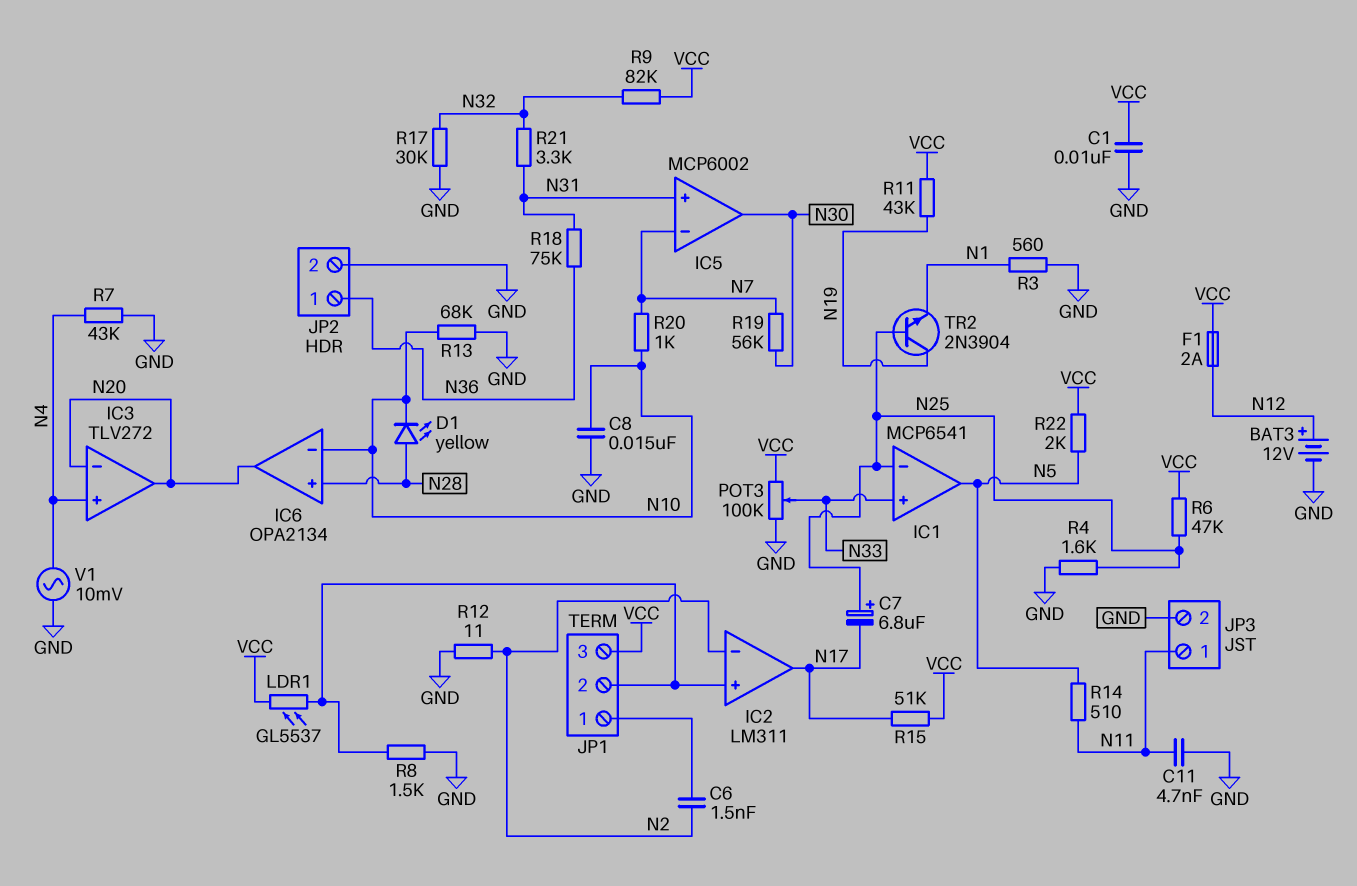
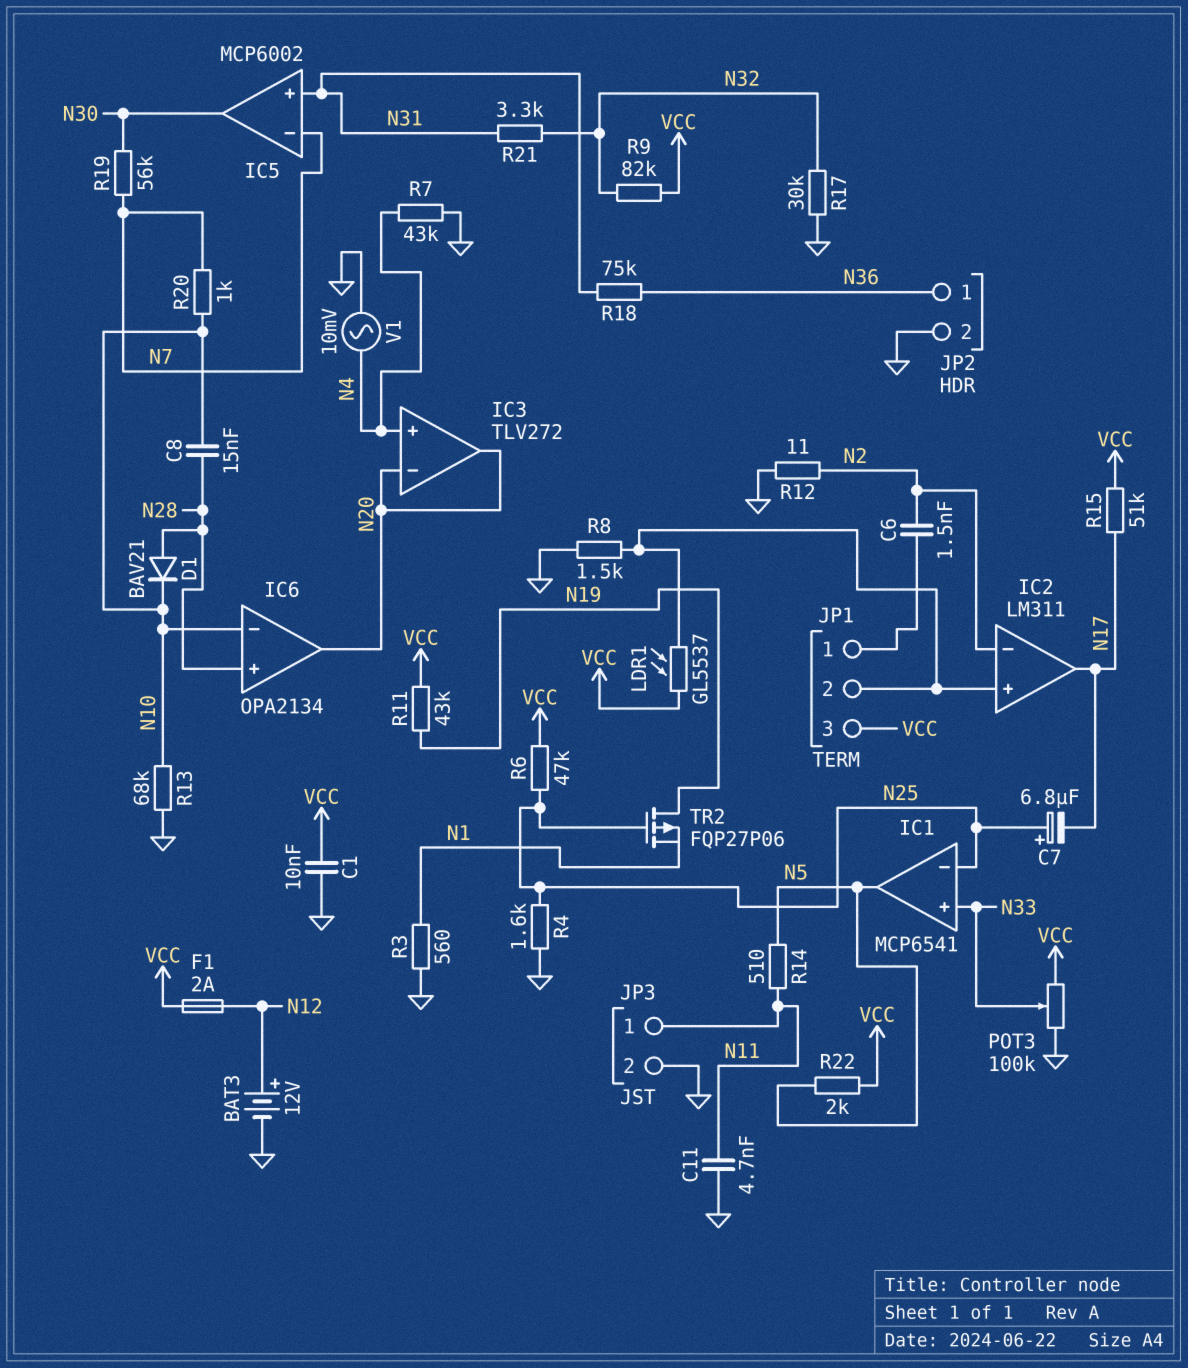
C8: 15nF (GND, N10) -> 15nF (N10, N28)
D1: LED yellow (A N28, K N10) -> diode BAV21 (A N28, K N10)
TR2: NPN 2N3904 (B N25, C N19, E N1) -> PMOS FQP27P06 (G N25, D N19, S N1)

